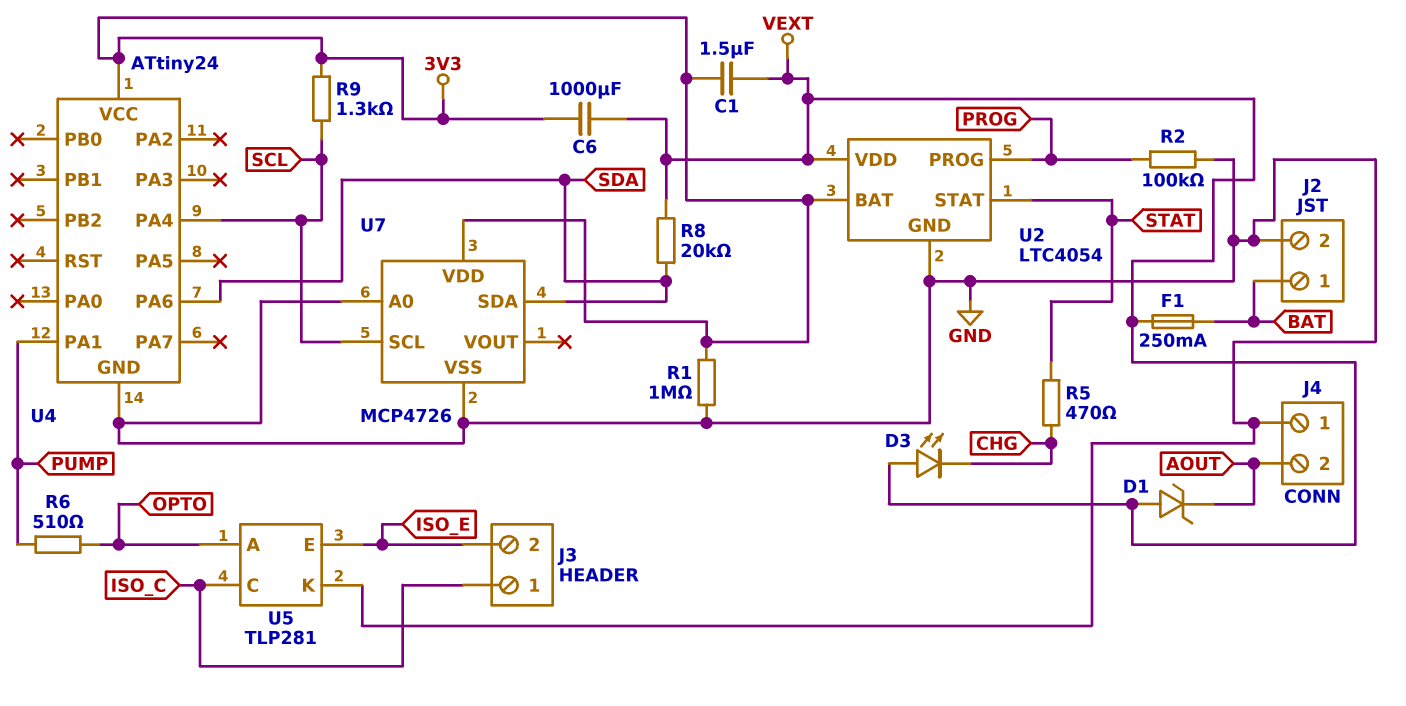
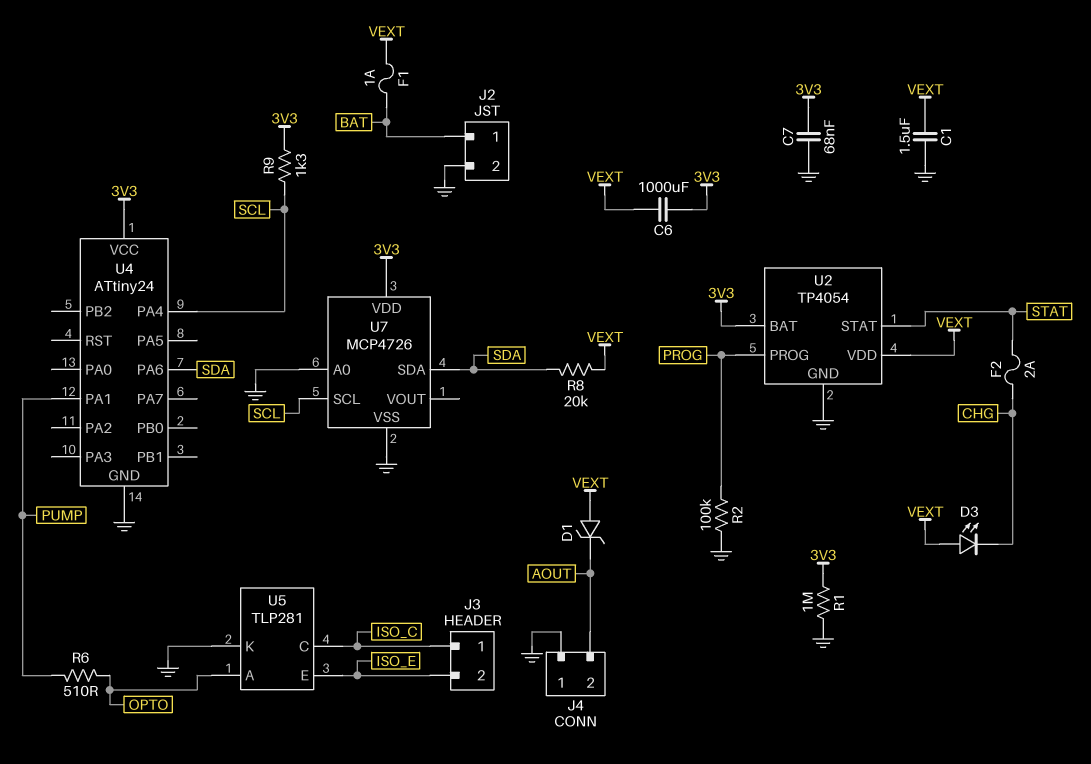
C1: 1.5uF (3V3, VEXT) -> 1.5uF (GND, VEXT)
C7: none -> 68nF (3V3, GND)
F1: 250mA (BAT, VEXT) -> 1A (BAT, VEXT)
F2: none -> 2A (CHG, STAT)
R5: 470 (CHG, STAT) -> none
U2: LTC4054 -> TP4054

